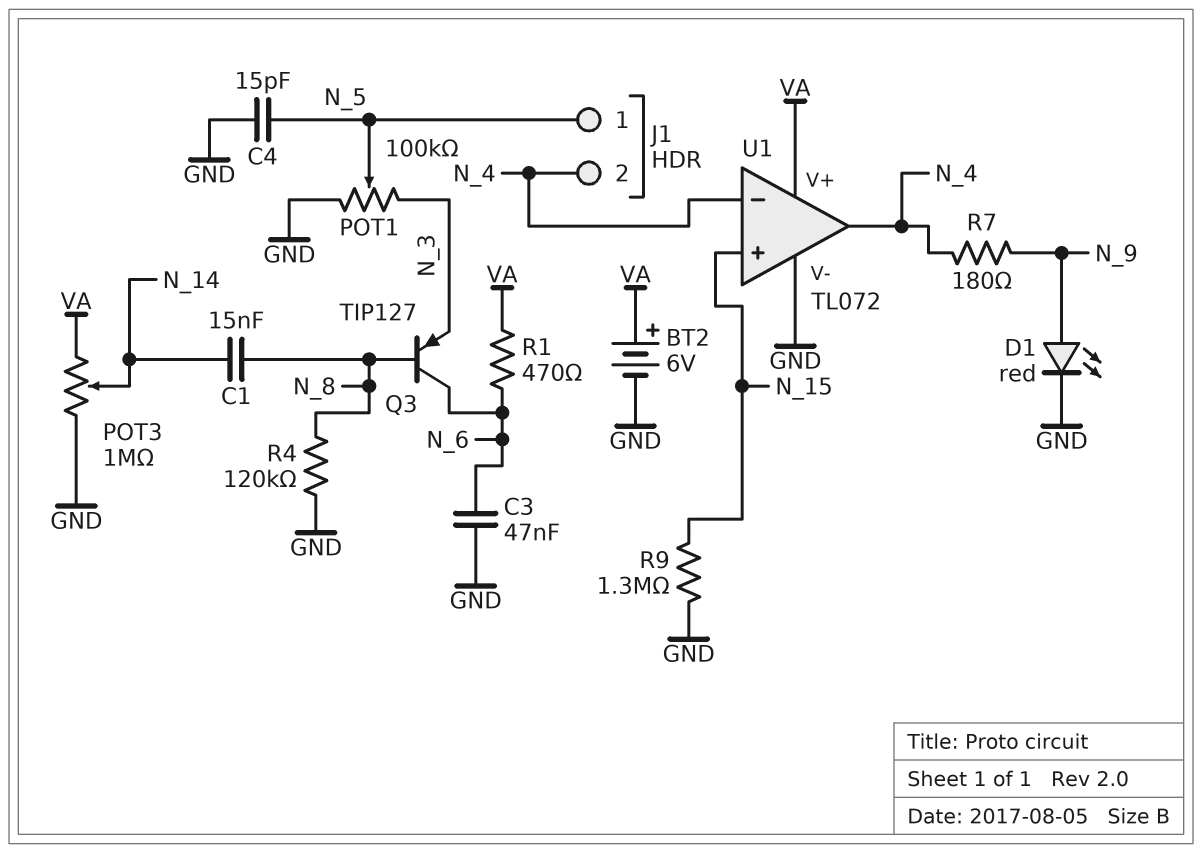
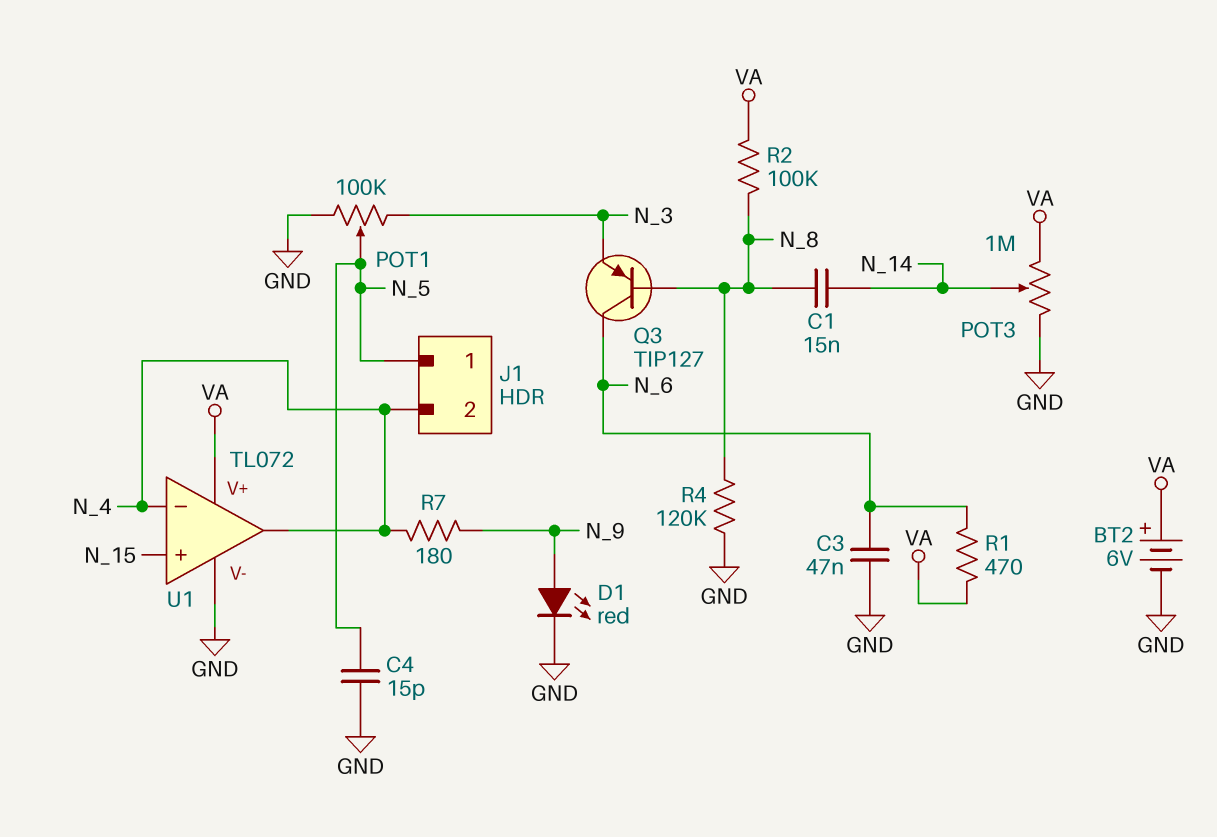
R2: none -> 100k (N_8, VA)
R9: 1.3M (GND, N_15) -> none

